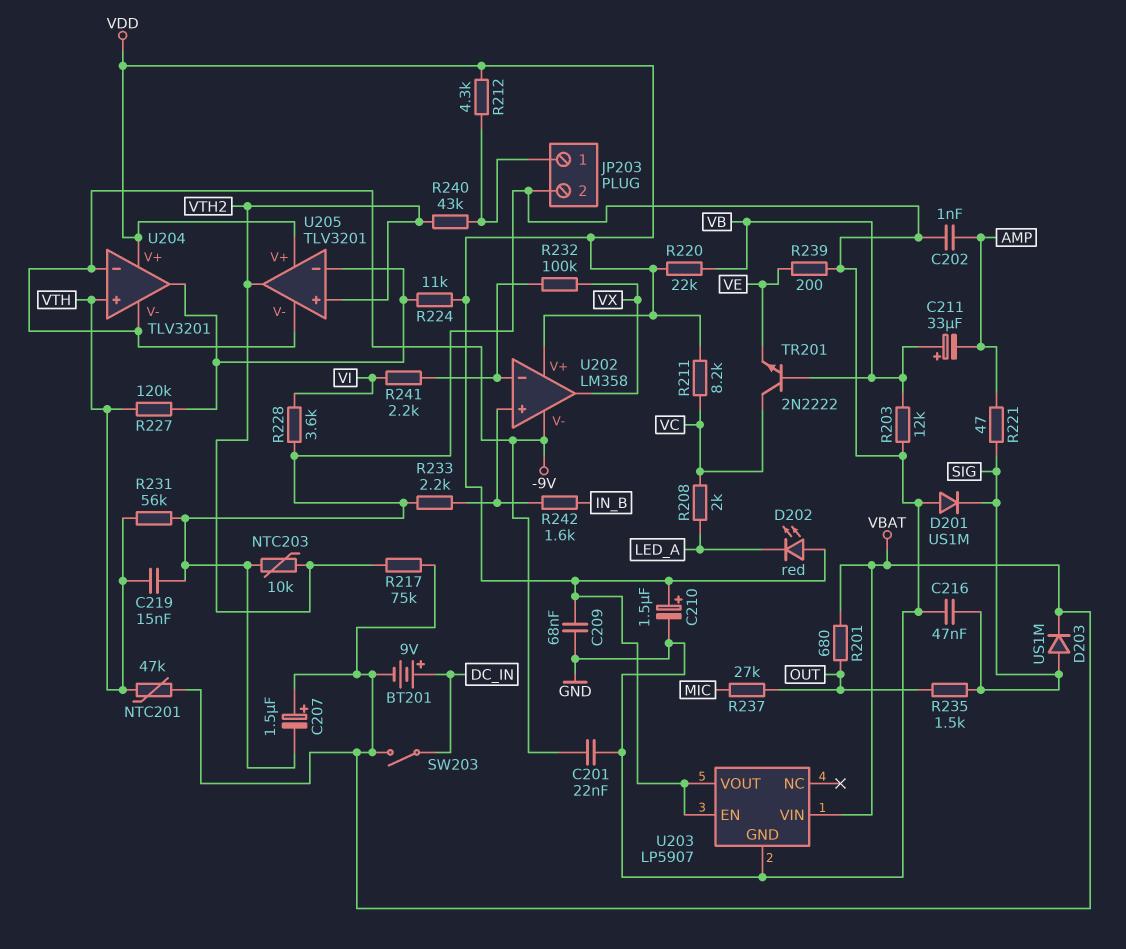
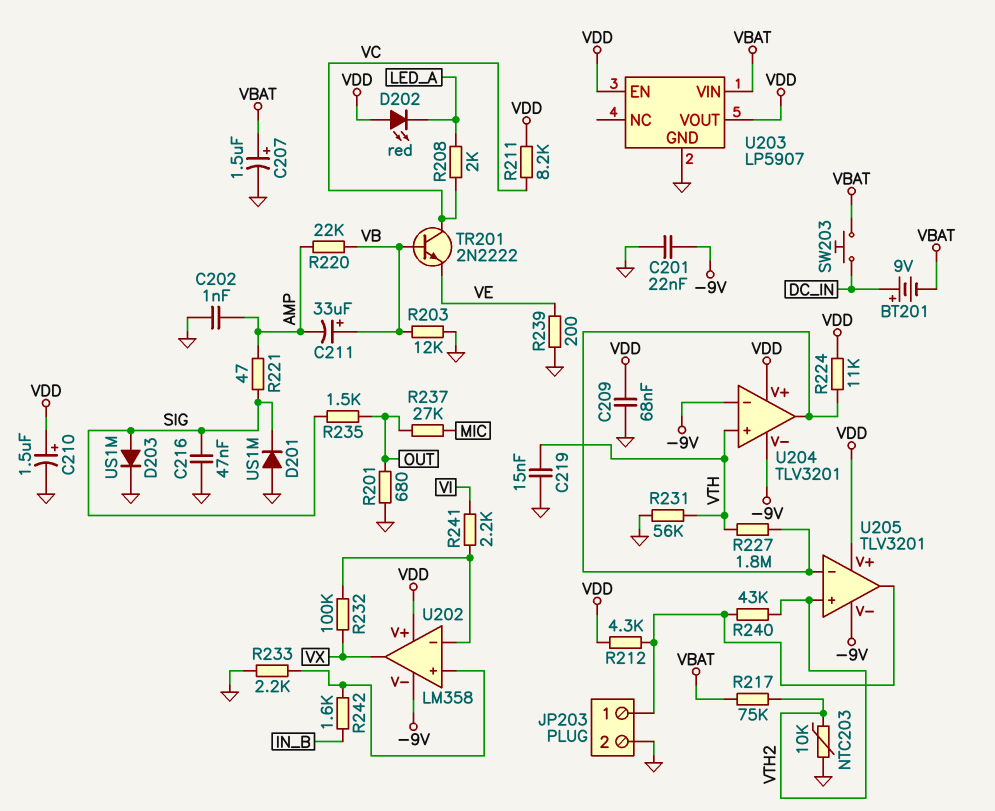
D203: diode US1M (A SIG, K VBAT) -> diode US1M (A SIG, K GND)
NTC201: 47k (VBAT, VTH) -> none
R201: 680 (OUT, VBAT) -> 680 (GND, OUT)
R220: 22k (VB, VDD) -> 22k (AMP, VB)
R227: 120k (U204/out, VTH) -> 1.8M (U204/out, VTH)
R228: 3.6k (GND, VI) -> none
SW203: switch (DC_IN, VBAT) -> button (DC_IN, VBAT)
U205 pin out: VTH2 -> JP203/1

